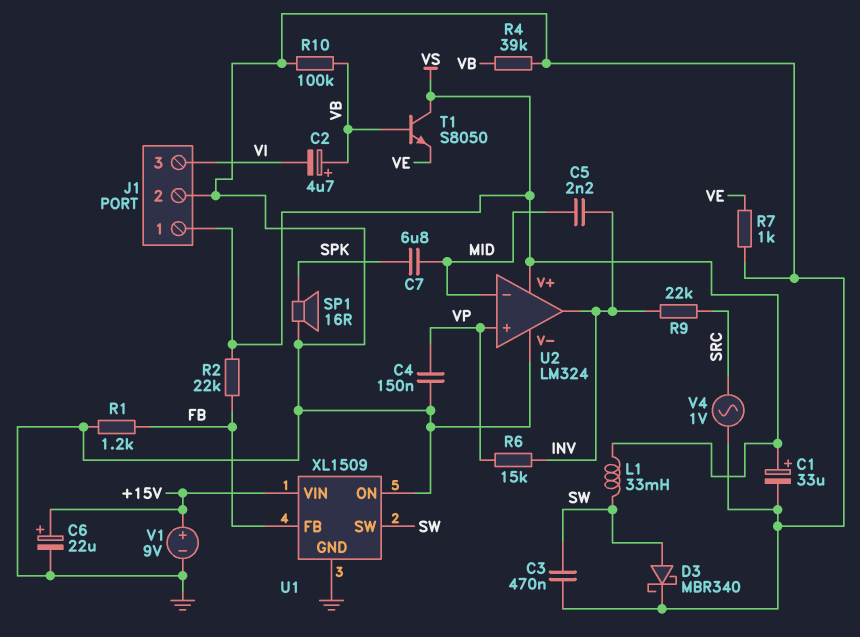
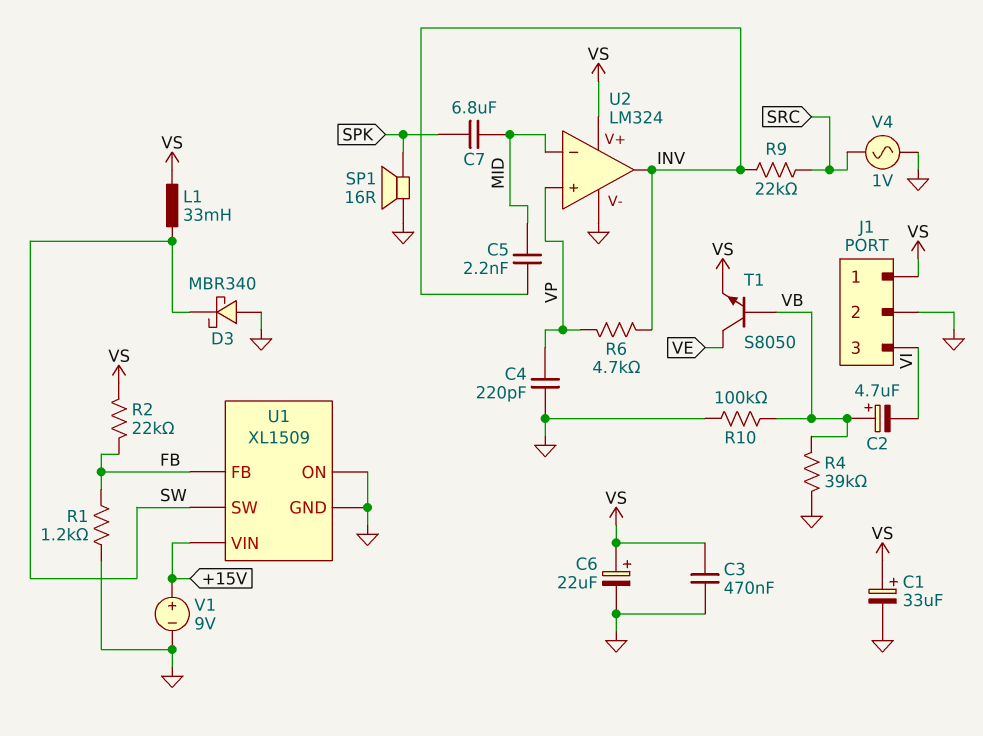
C3: 470nF (GND, SW) -> 470nF (GND, VS)
C4: 150nF (GND, VP) -> 220pF (GND, VP)
C6: 22uF (plus +15V, minus GND) -> 22uF (plus VS, minus GND)
D3: schottky MBR340 (A SW, K GND) -> schottky MBR340 (A GND, K SW)
R6: 15k (INV, VP) -> 4.7k (INV, VP)
R7: 1k (GND, VE) -> none
T1: NPN S8050 (B VB, C VS, E VE) -> NPN S8050 (B VB, C VE, E VS)

